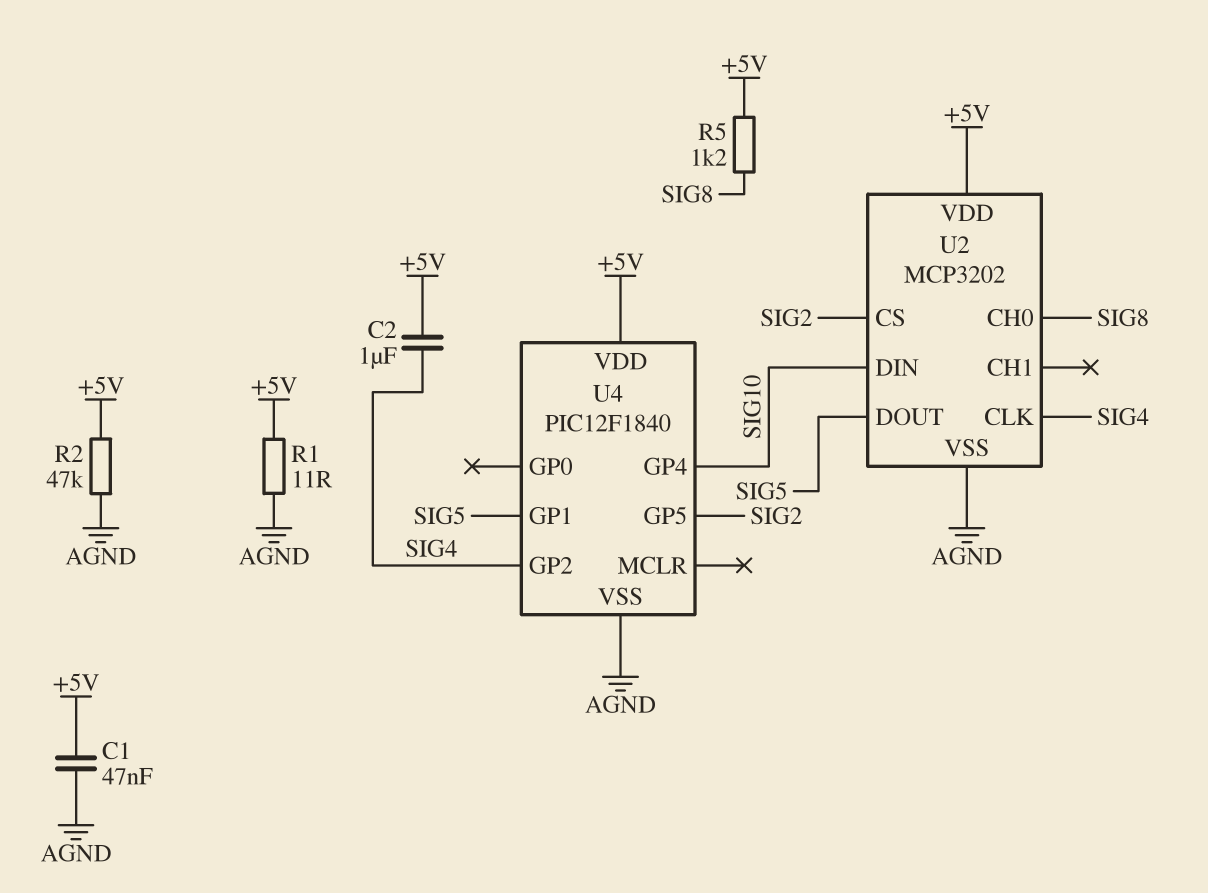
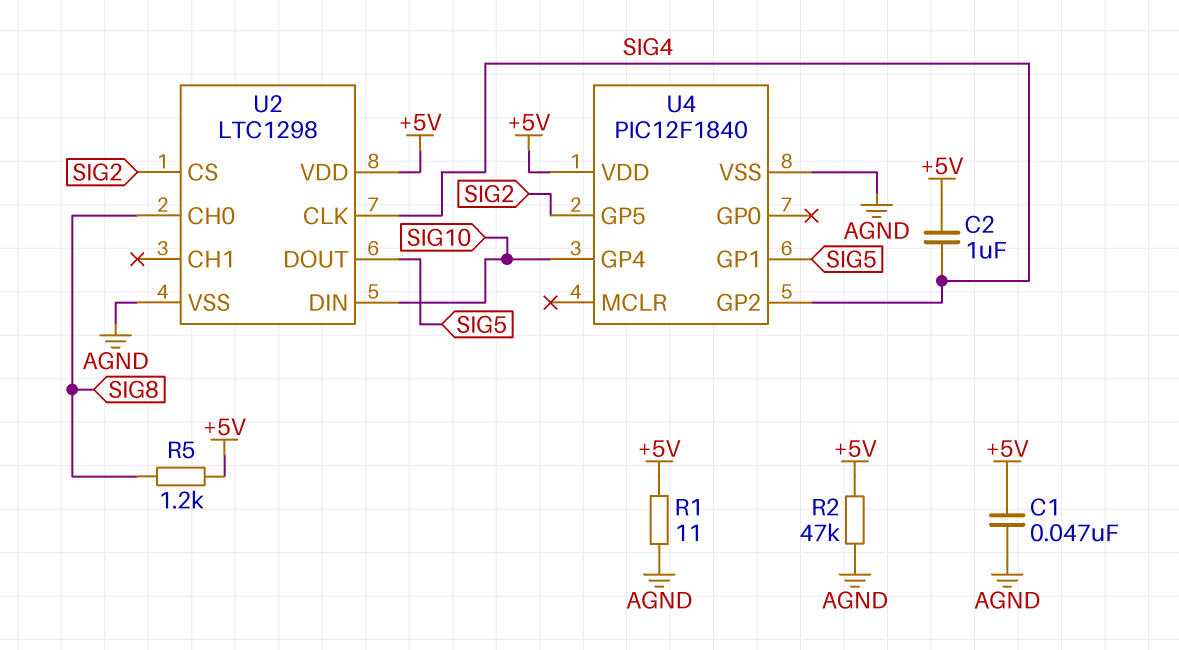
U2: MCP3202 -> LTC1298

